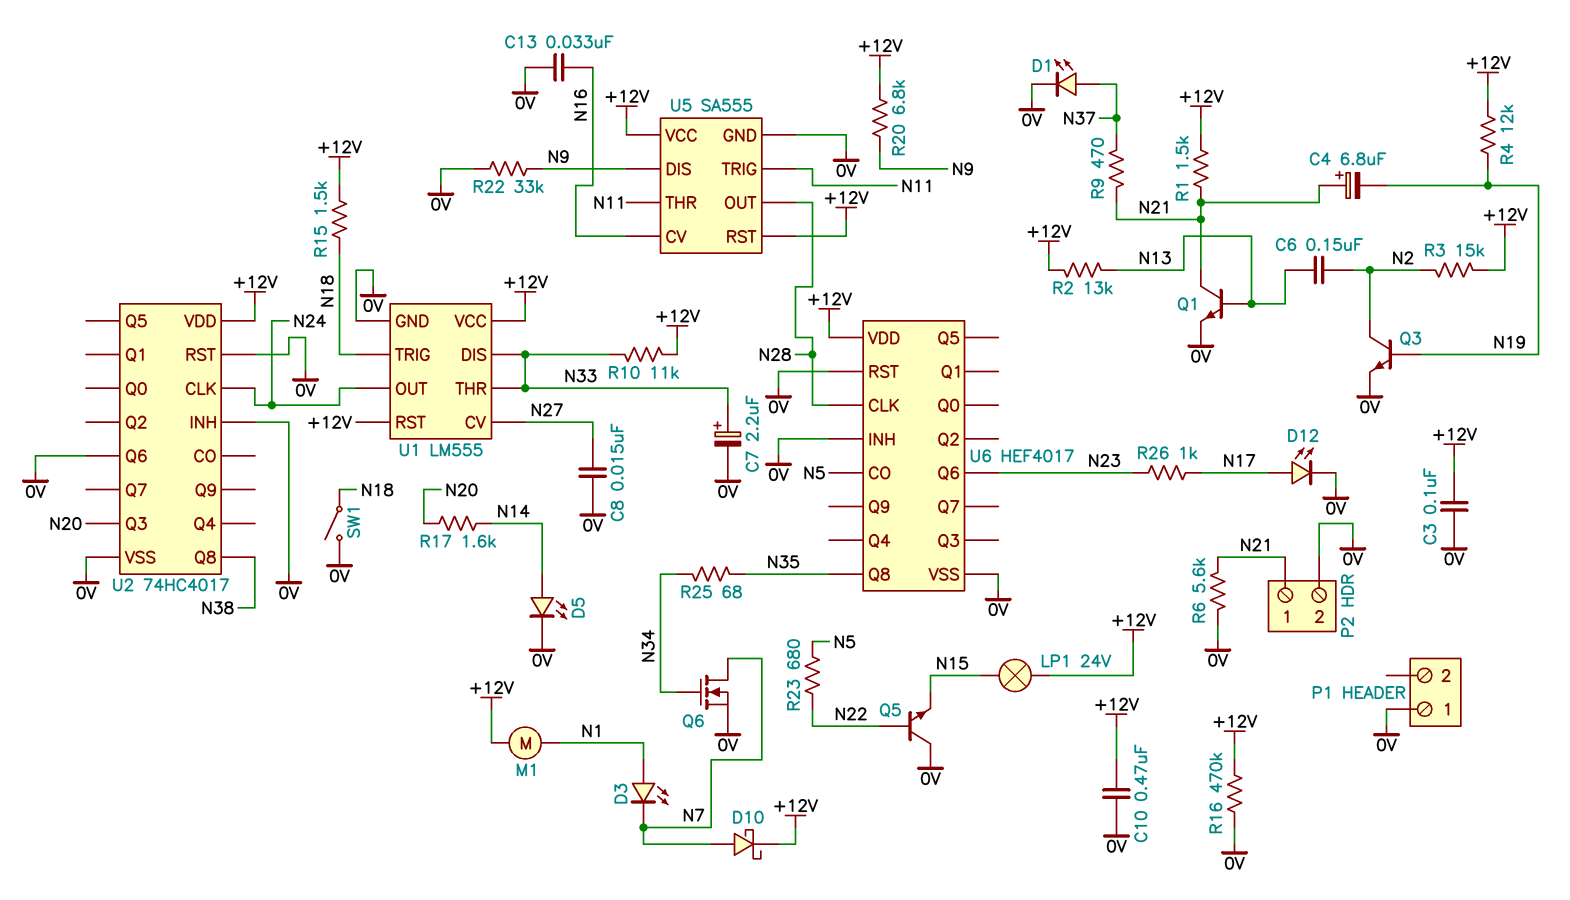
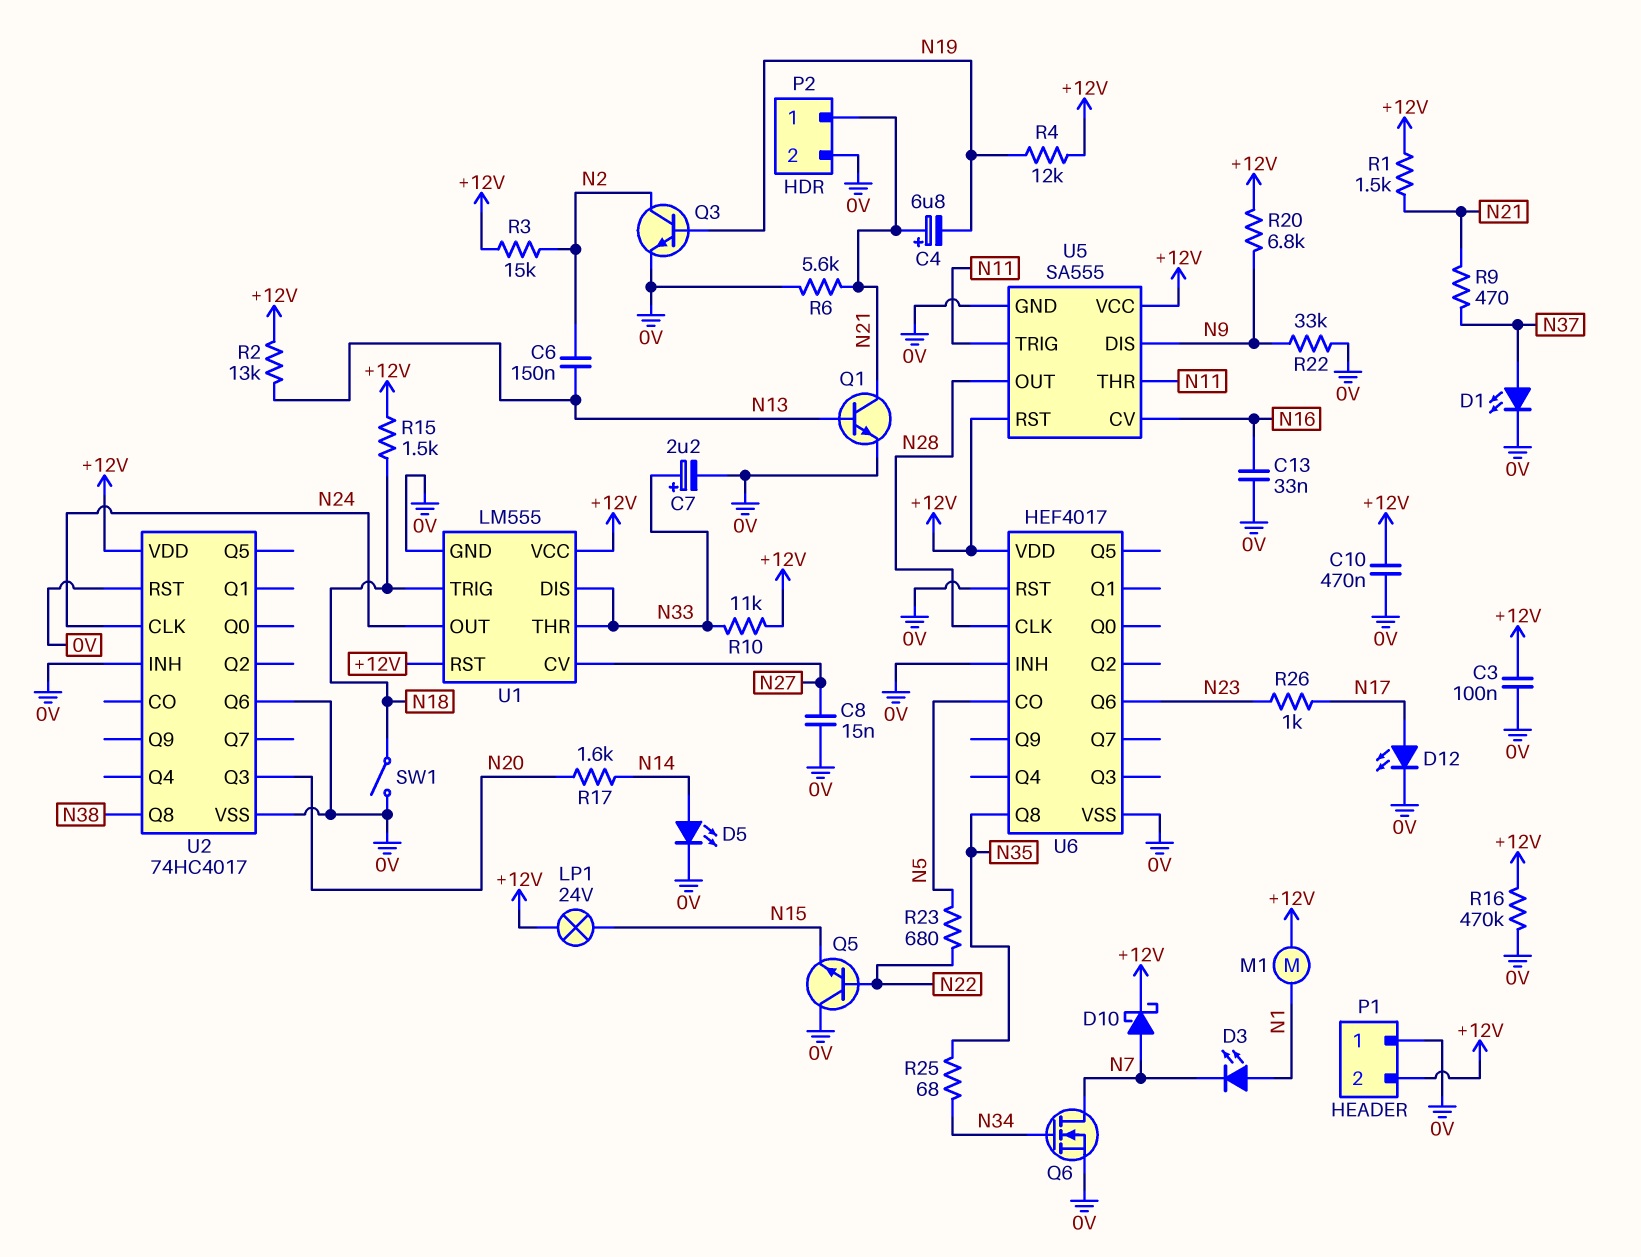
P1 pin 2: none -> +12V

